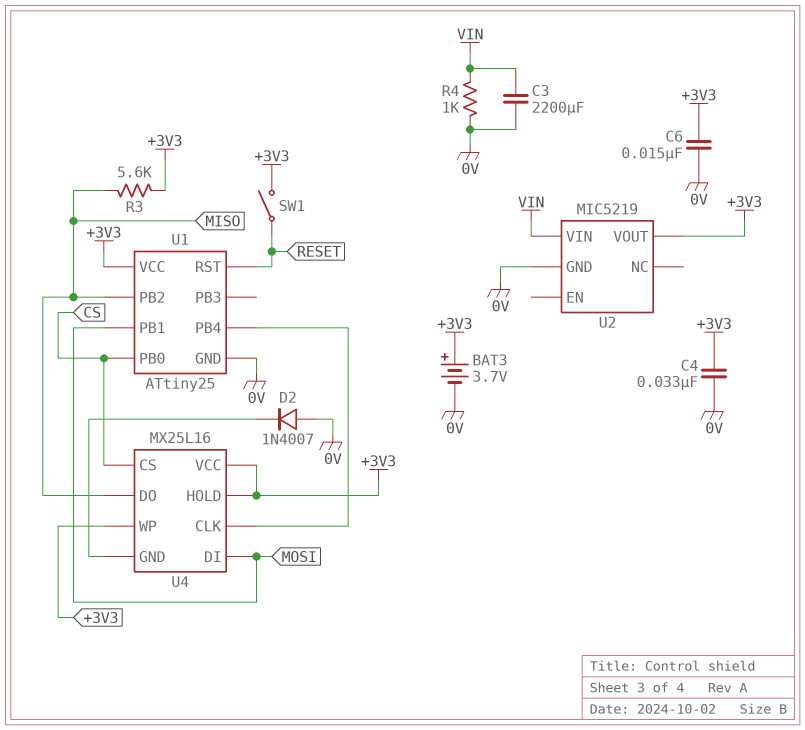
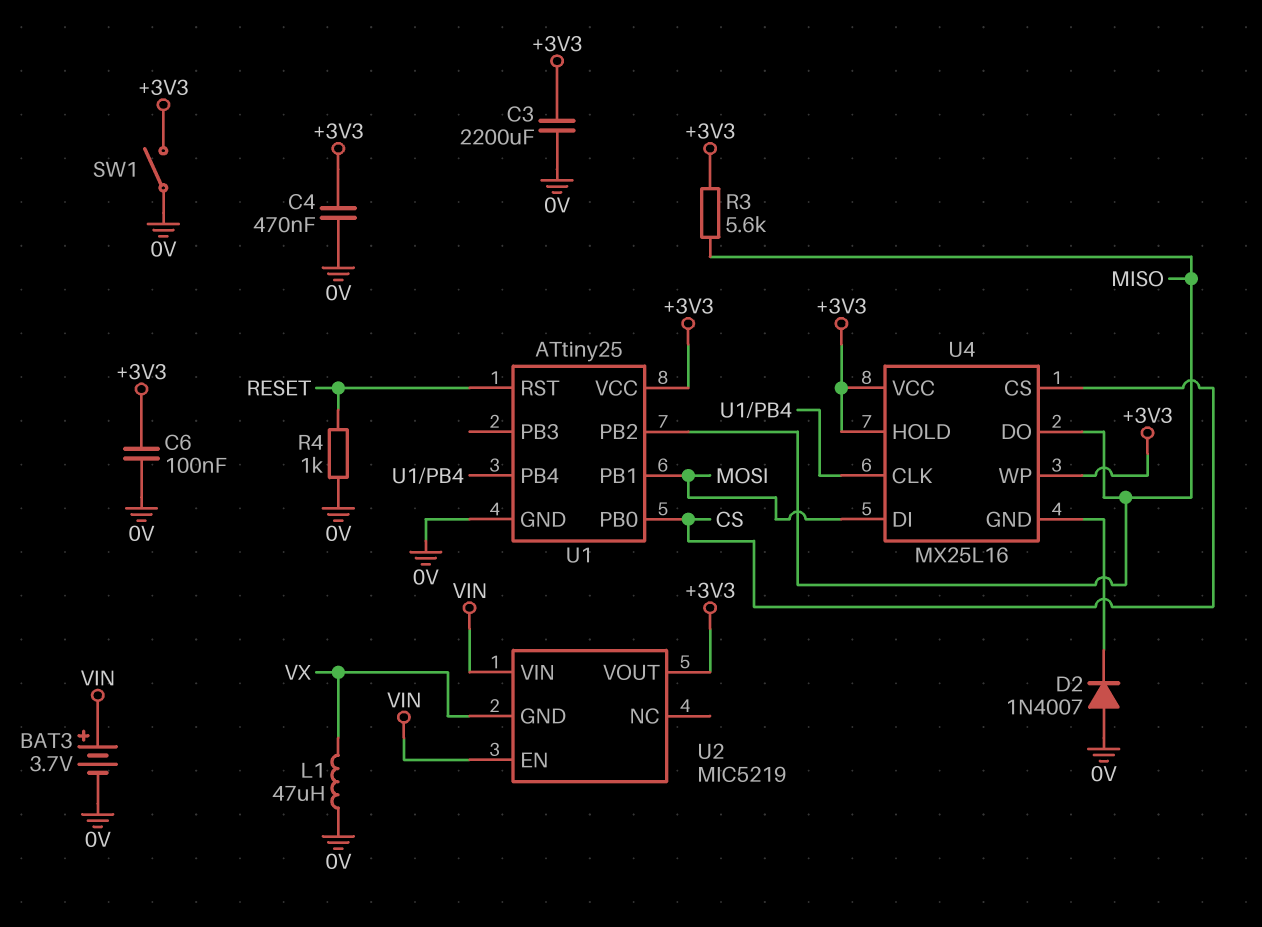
BAT3: 3.7V (plus +3V3, minus 0V) -> 3.7V (plus VIN, minus 0V)
C3: 2200uF (0V, VIN) -> 2200uF (+3V3, 0V)
C4: 33nF (+3V3, 0V) -> 470nF (+3V3, 0V)
C6: 15nF (+3V3, 0V) -> 100nF (+3V3, 0V)
L1: none -> 47uH (0V, VX)
R4: 1k (0V, VIN) -> 1k (0V, RESET)
SW1: switch (+3V3, RESET) -> switch (+3V3, 0V)
U2 pin EN: none -> VIN
U2 pin GND: 0V -> VX

